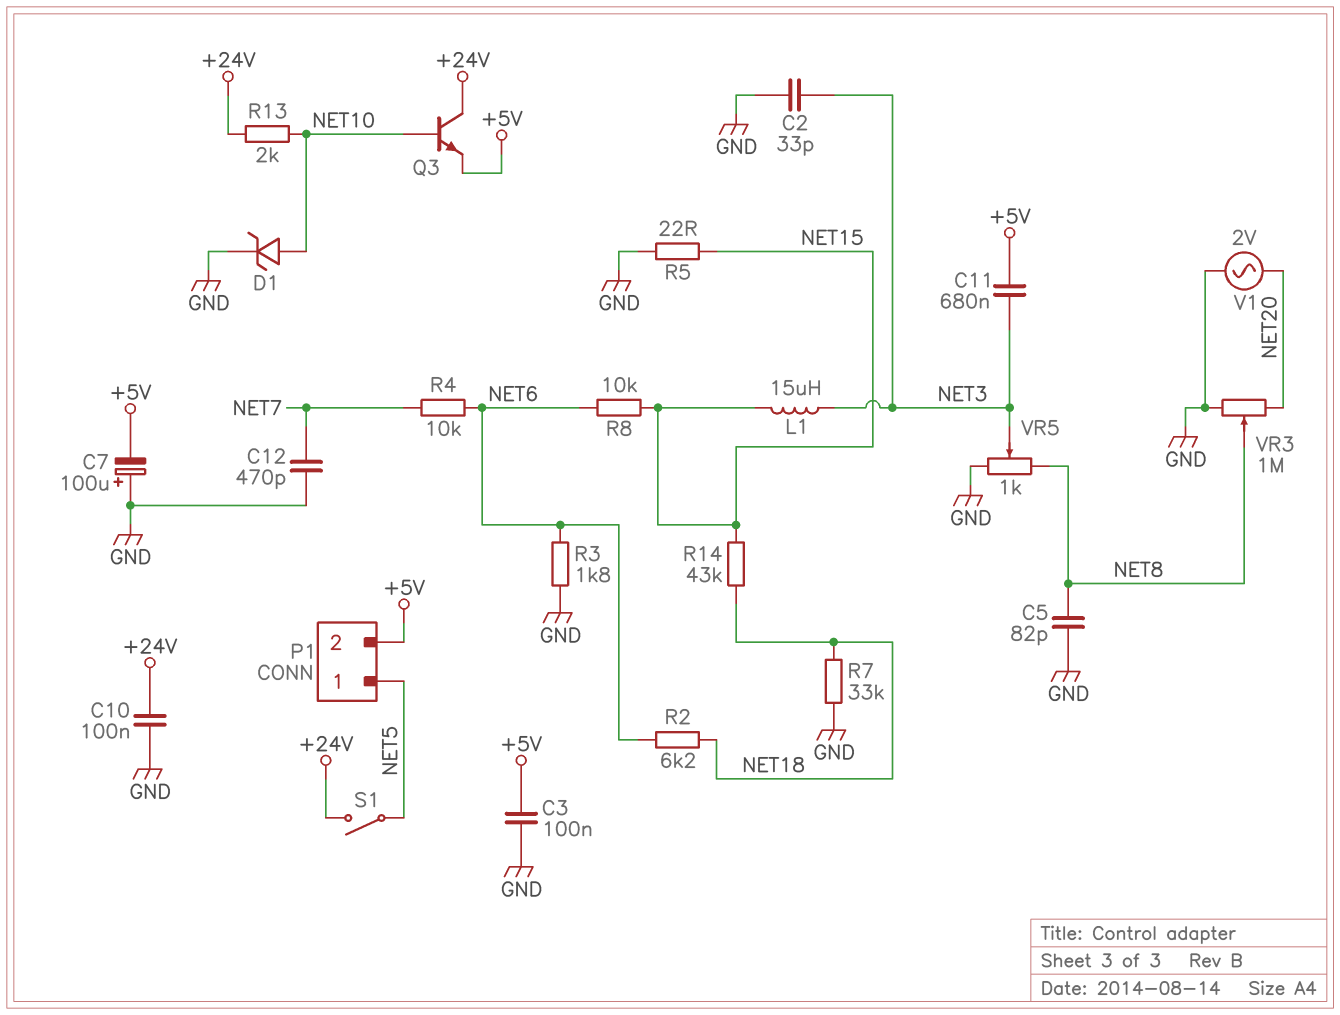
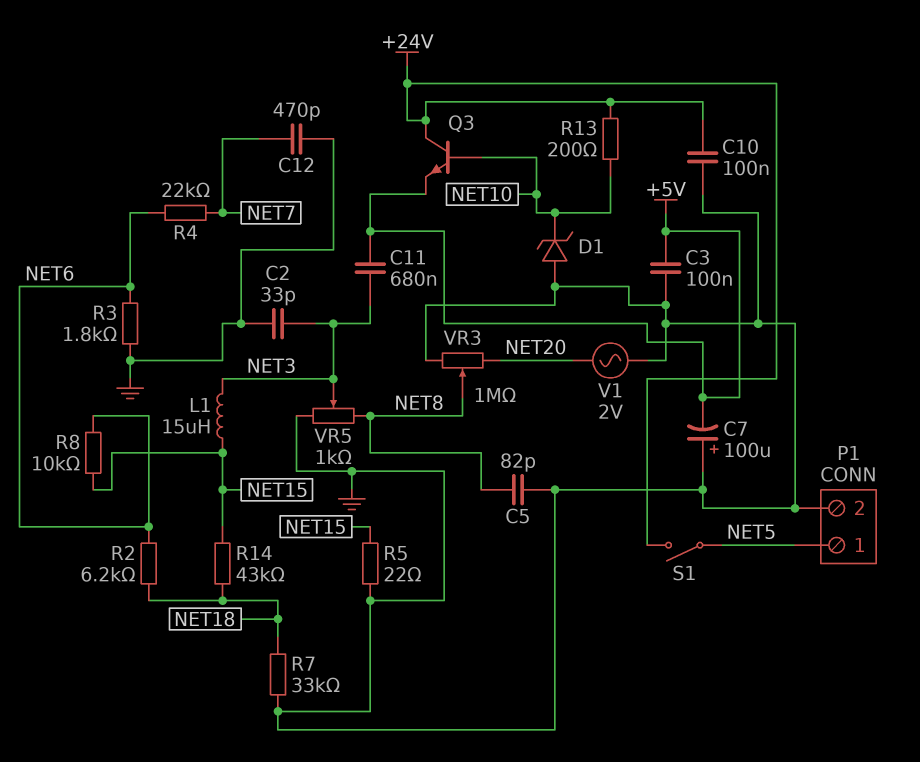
D1: zener (A NET10, K GND) -> zener (A GND, K NET10)
P1 pin 2: +5V -> GND
R4: 10k (NET6, NET7) -> 22k (NET6, NET7)
R13: 2k (+24V, NET10) -> 200 (+24V, NET10)

